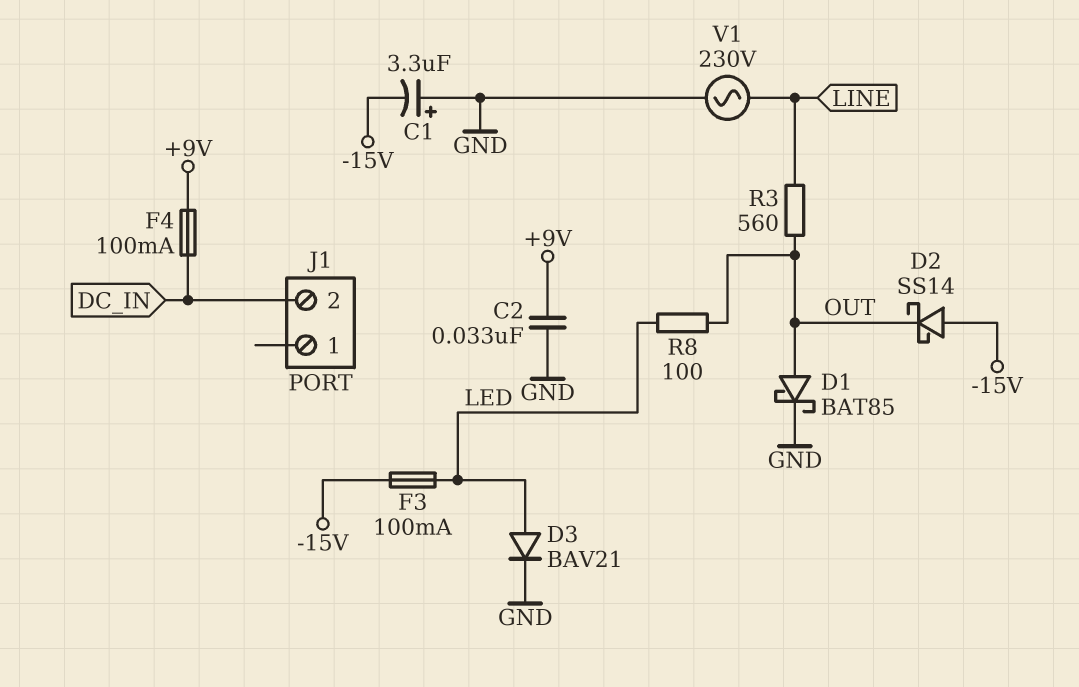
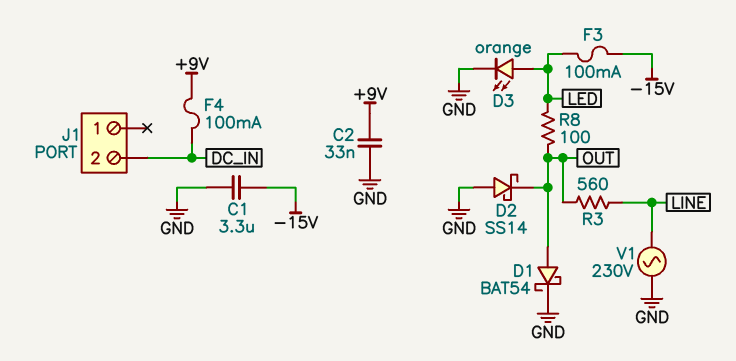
C1: 3.3uF (plus GND, minus -15V) -> 3.3uF (-15V, GND)
D1: schottky BAT85 (A OUT, K GND) -> schottky BAT54 (A OUT, K GND)
D2: schottky SS14 (A -15V, K OUT) -> schottky SS14 (A GND, K OUT)
D3: diode BAV21 (A LED, K GND) -> LED orange (A LED, K GND)

